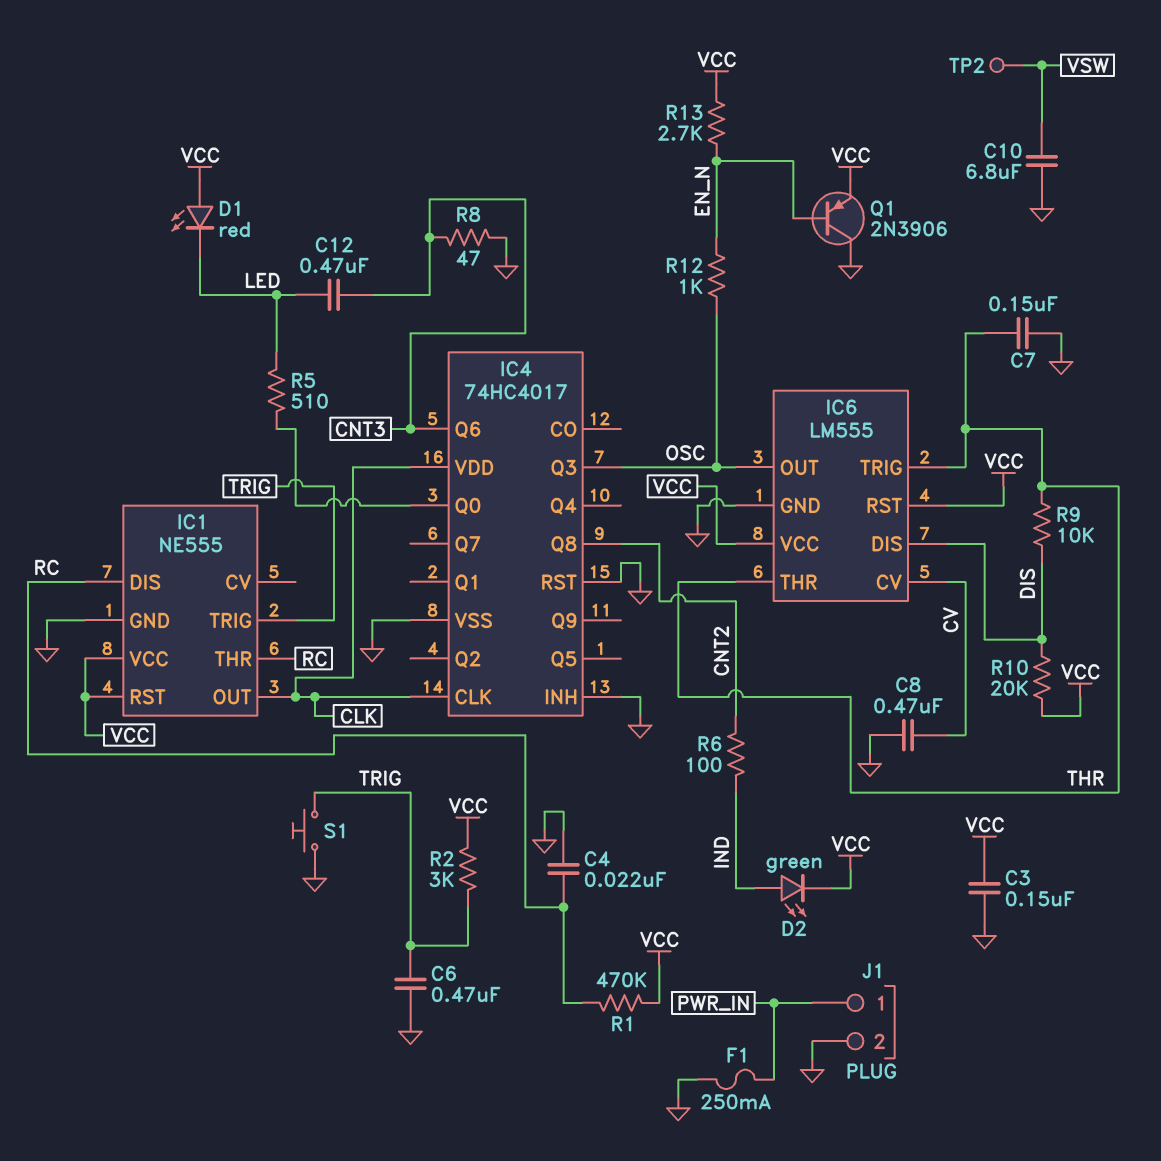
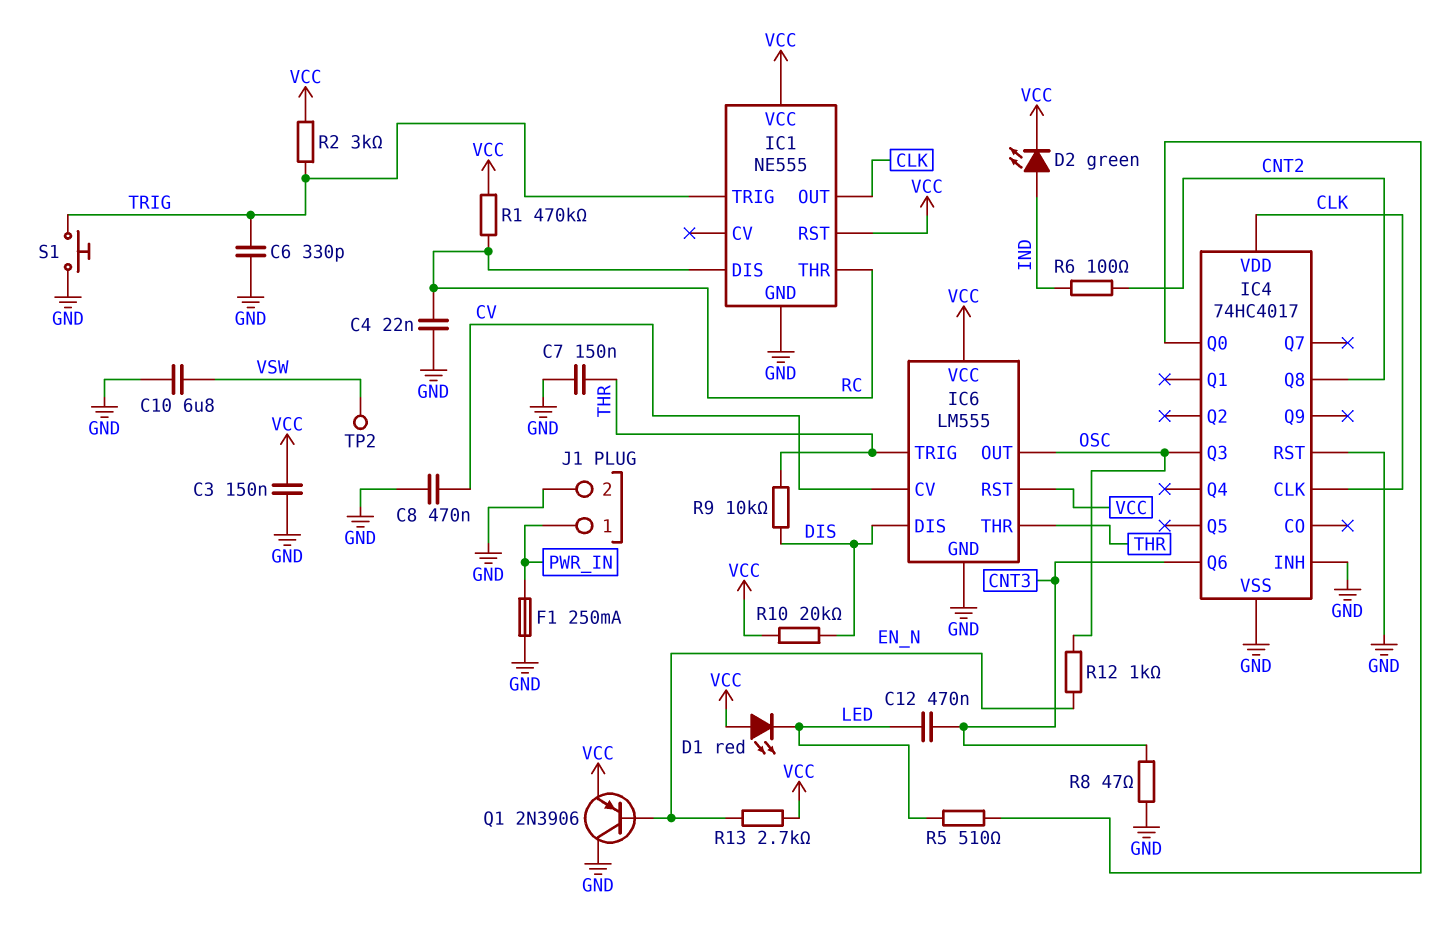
C6: 470nF (GND, TRIG) -> 330pF (GND, TRIG)

